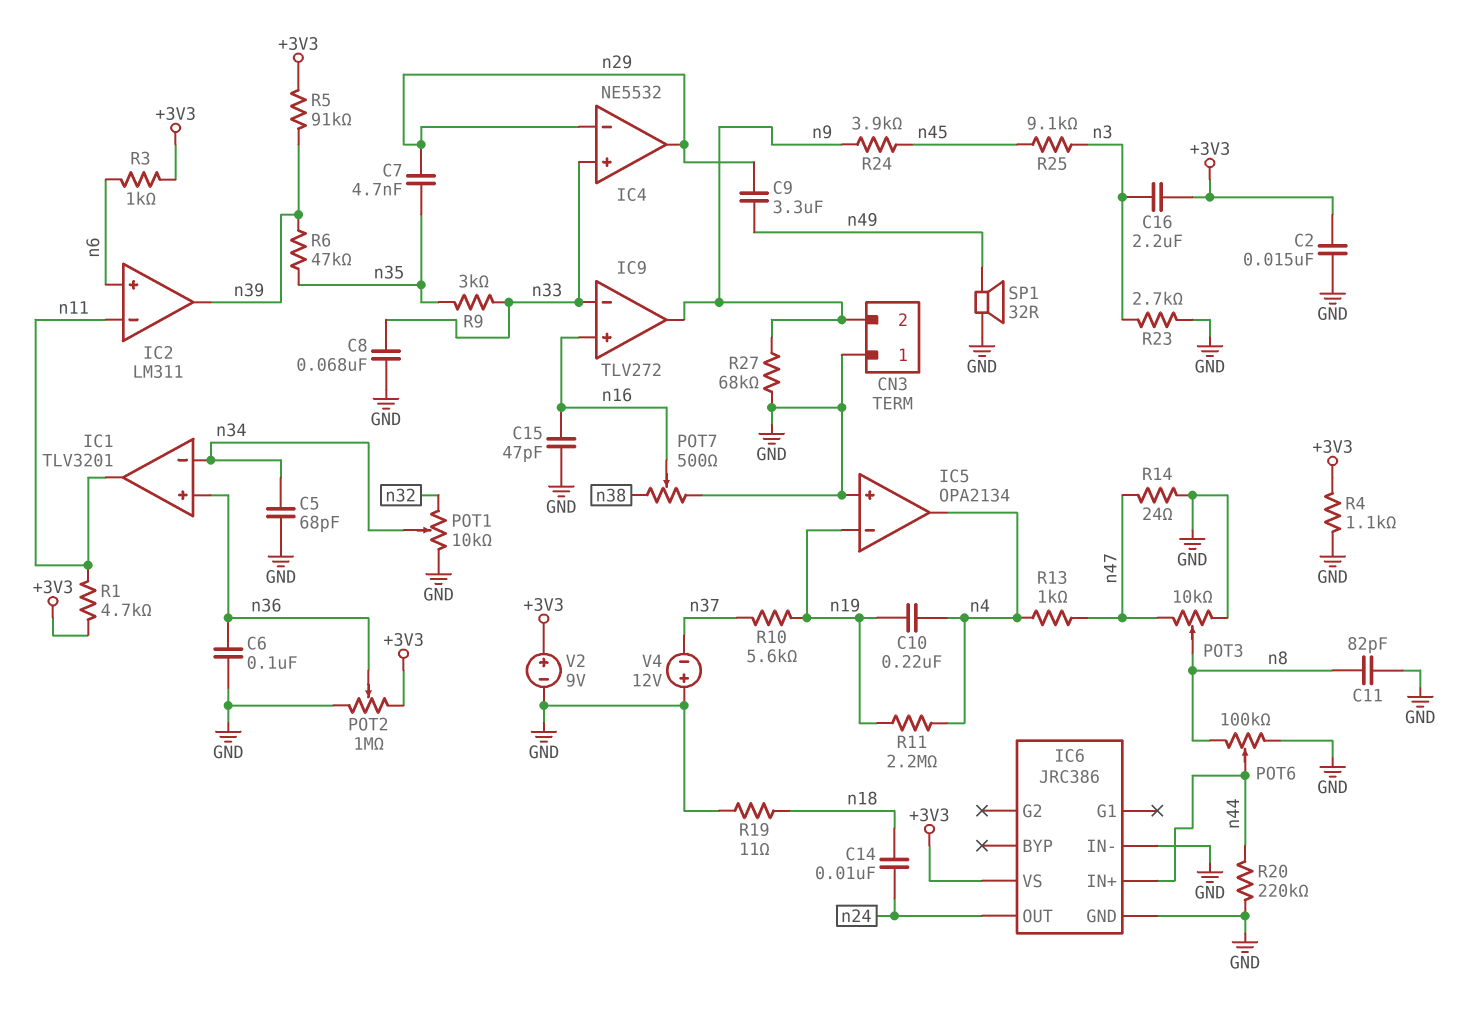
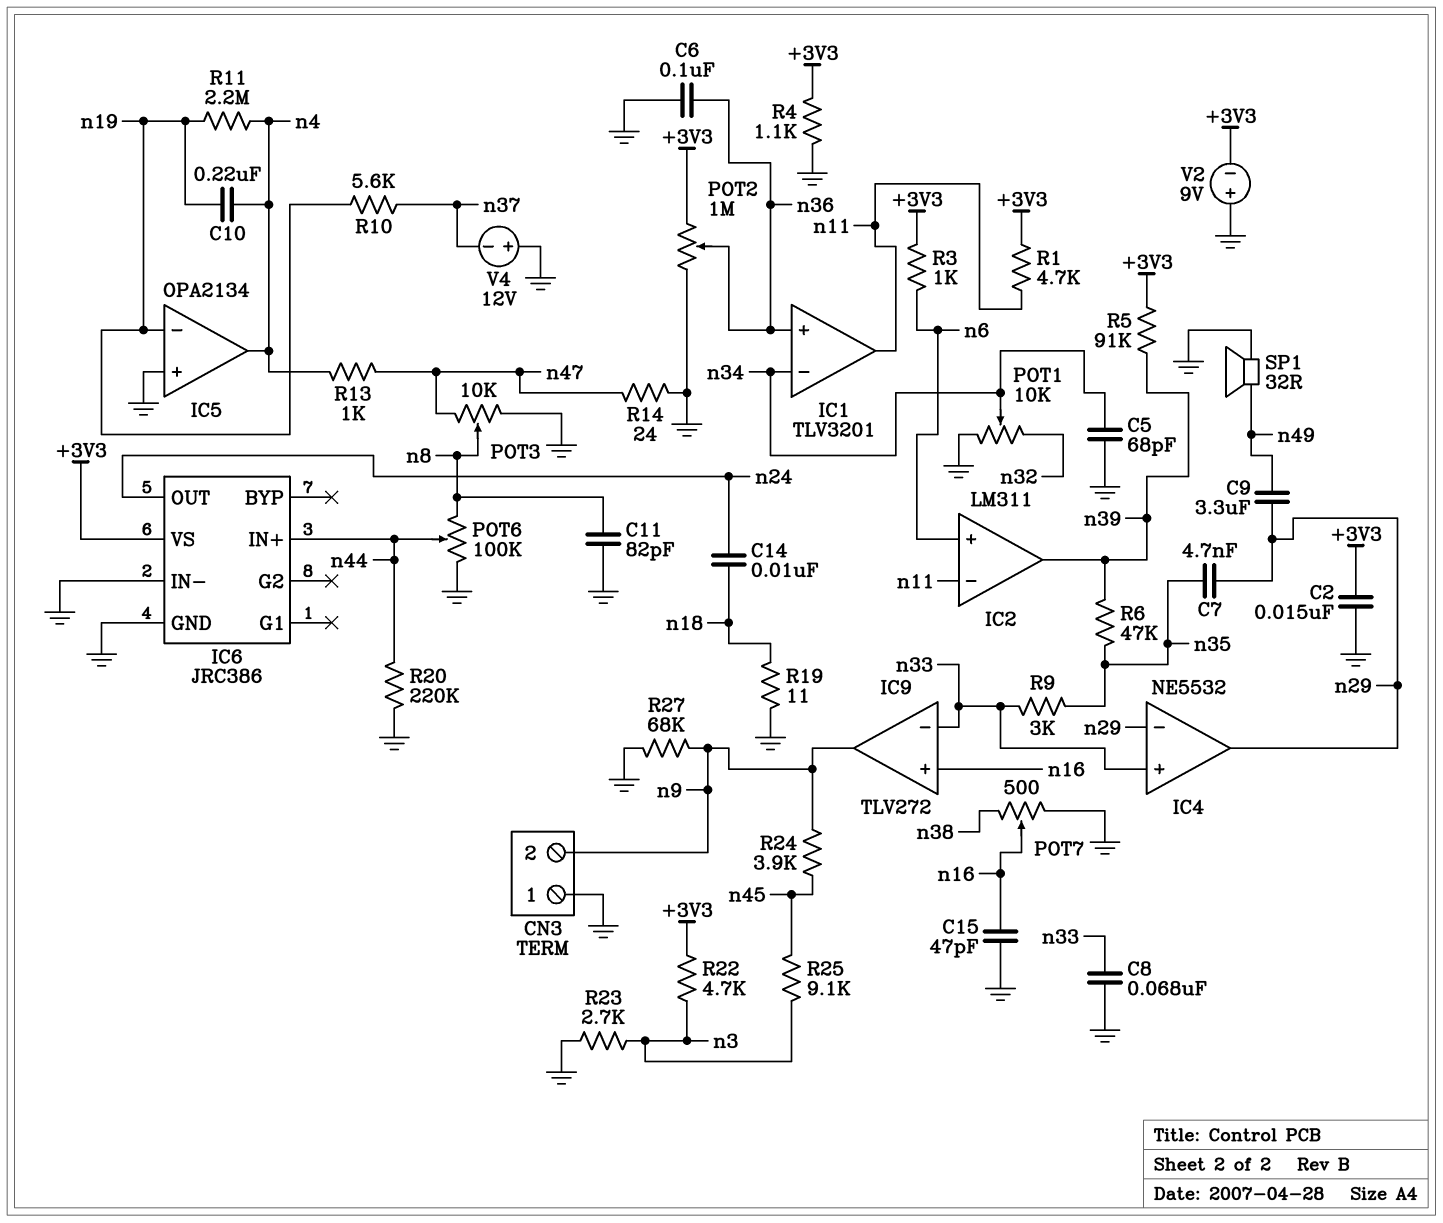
C16: 2.2uF (+3V3, n3) -> none
R22: none -> 4.7k (+3V3, n3)
V2: 9V (plus +3V3, minus GND) -> 9V (plus GND, minus +3V3)

